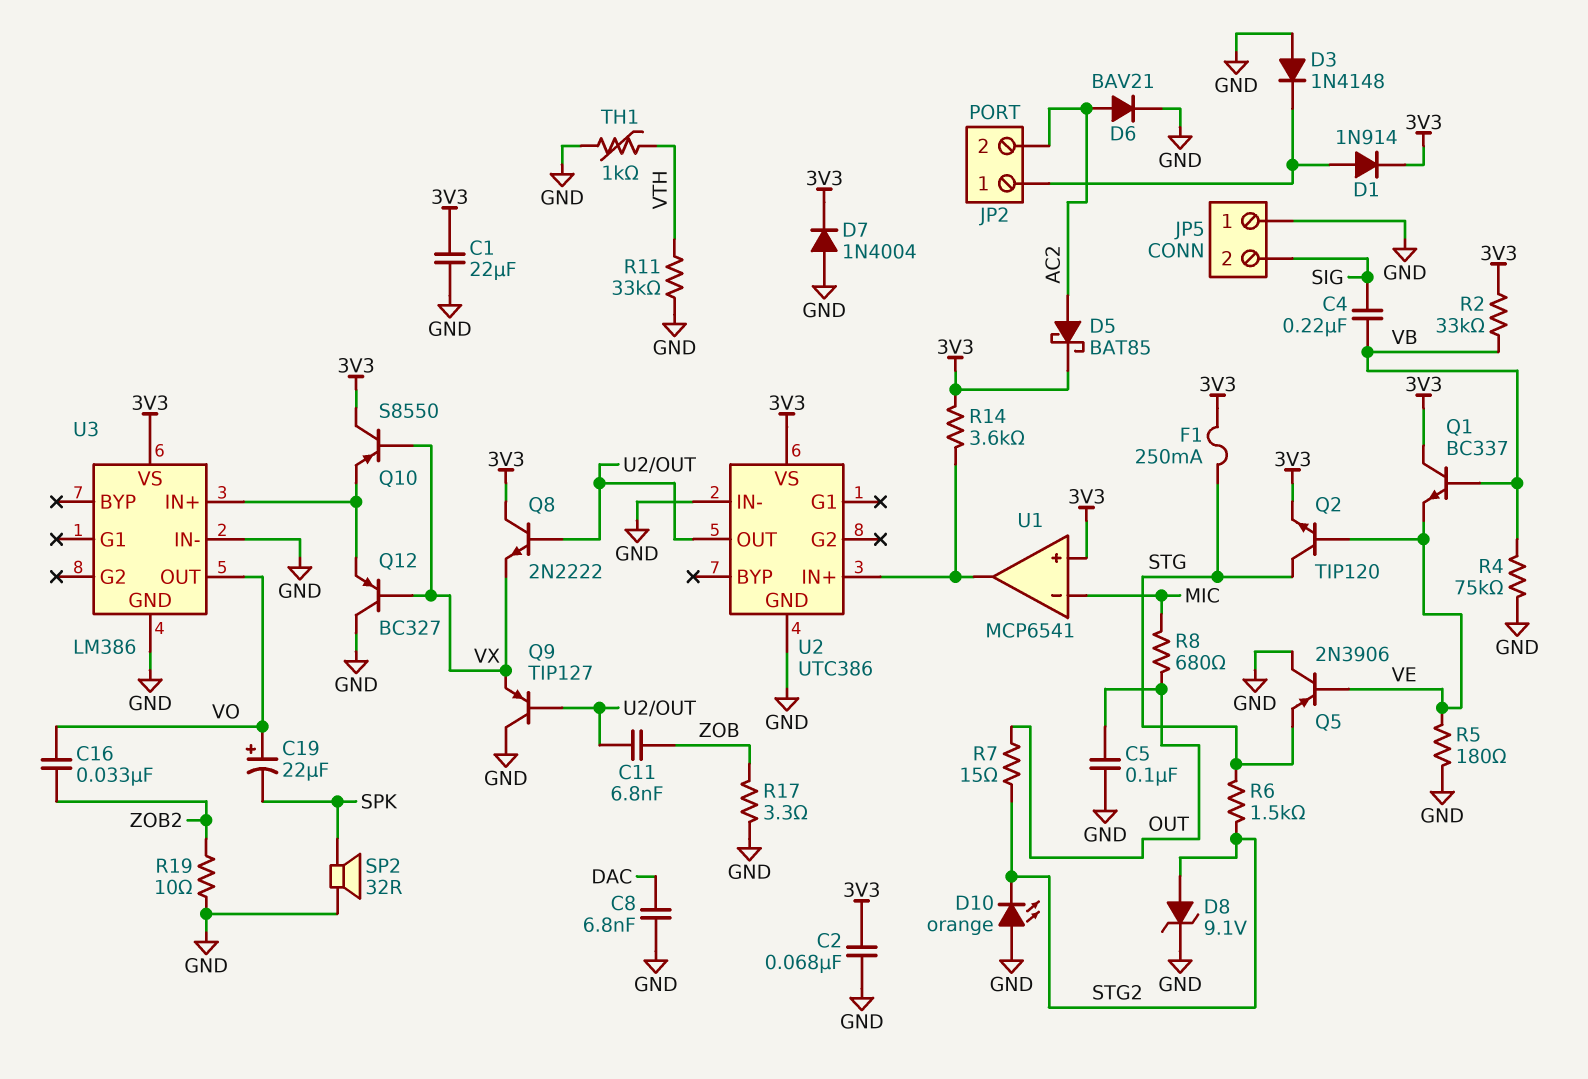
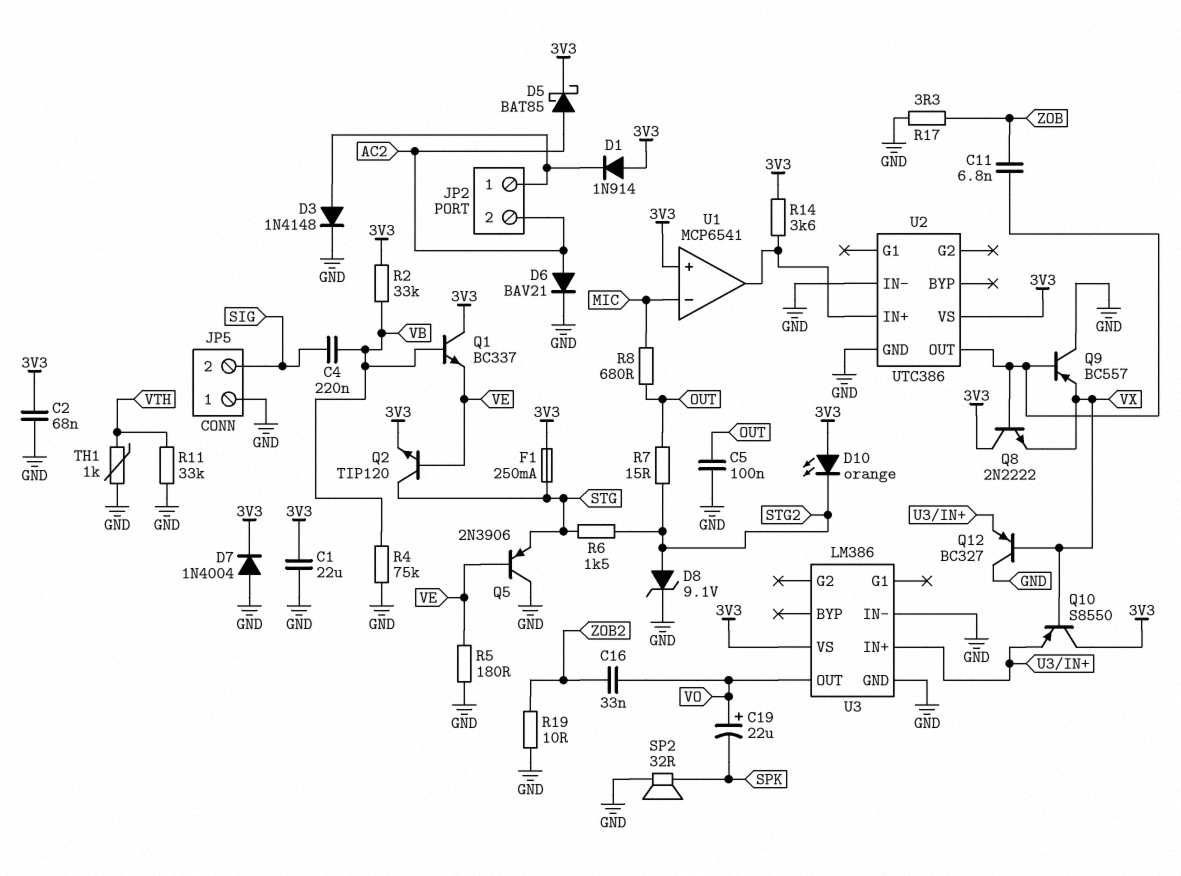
C8: 6.8nF (DAC, GND) -> none
D1: diode 1N914 (A JP2/1, K 3V3) -> diode 1N914 (A 3V3, K JP2/1)
D3: diode 1N4148 (A GND, K JP2/1) -> diode 1N4148 (A JP2/1, K GND)
D10: LED orange (A GND, K STG2) -> LED orange (A 3V3, K STG2)
Q9: PNP TIP127 (B U2/OUT, C GND, E VX) -> PNP BC557 (B U2/OUT, C GND, E VX)

